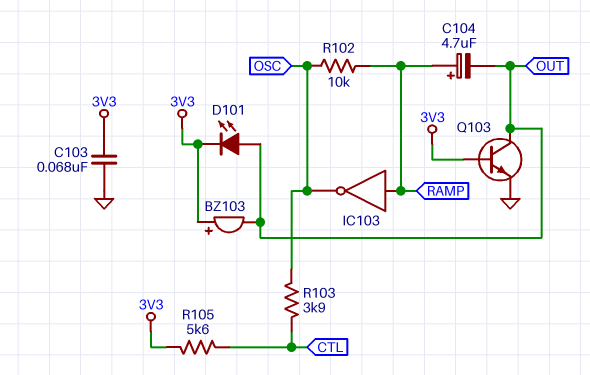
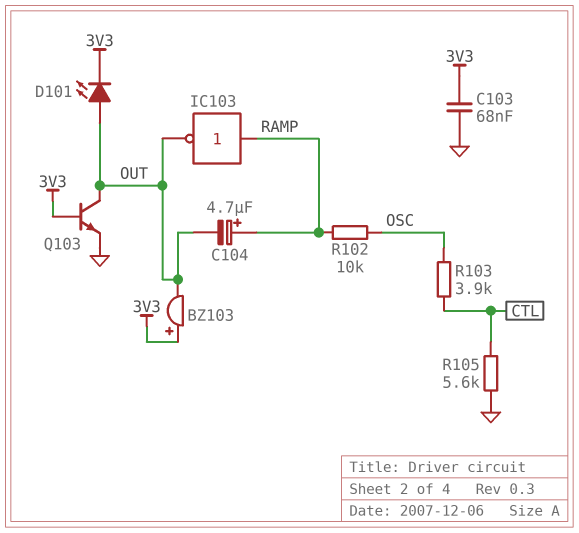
IC103: NOT (in RAMP, out OSC) -> NOT (in RAMP, out OUT)
R105: 5.6k (3V3, CTL) -> 5.6k (CTL, GND)

